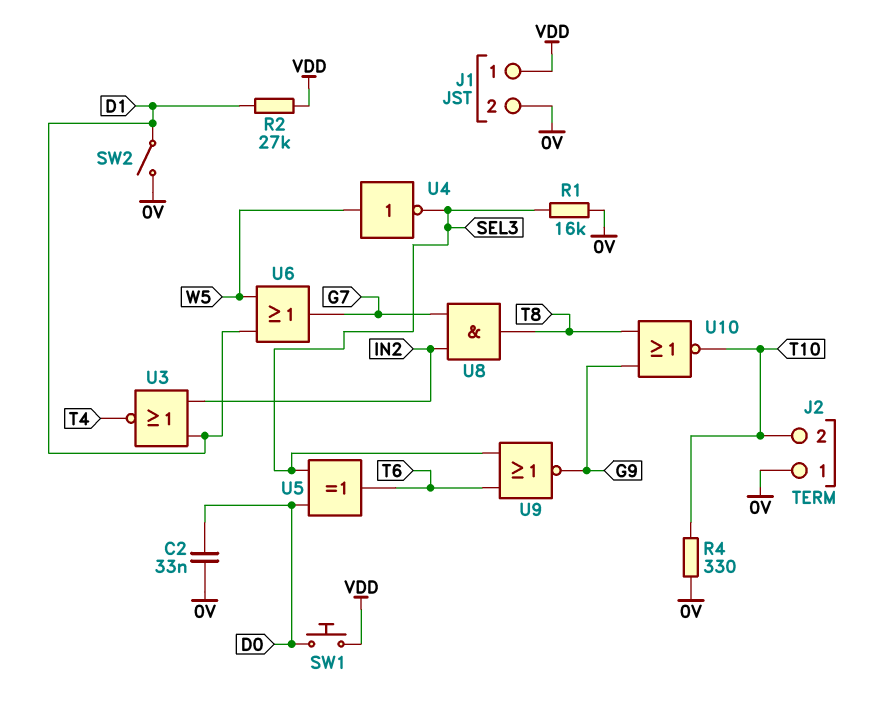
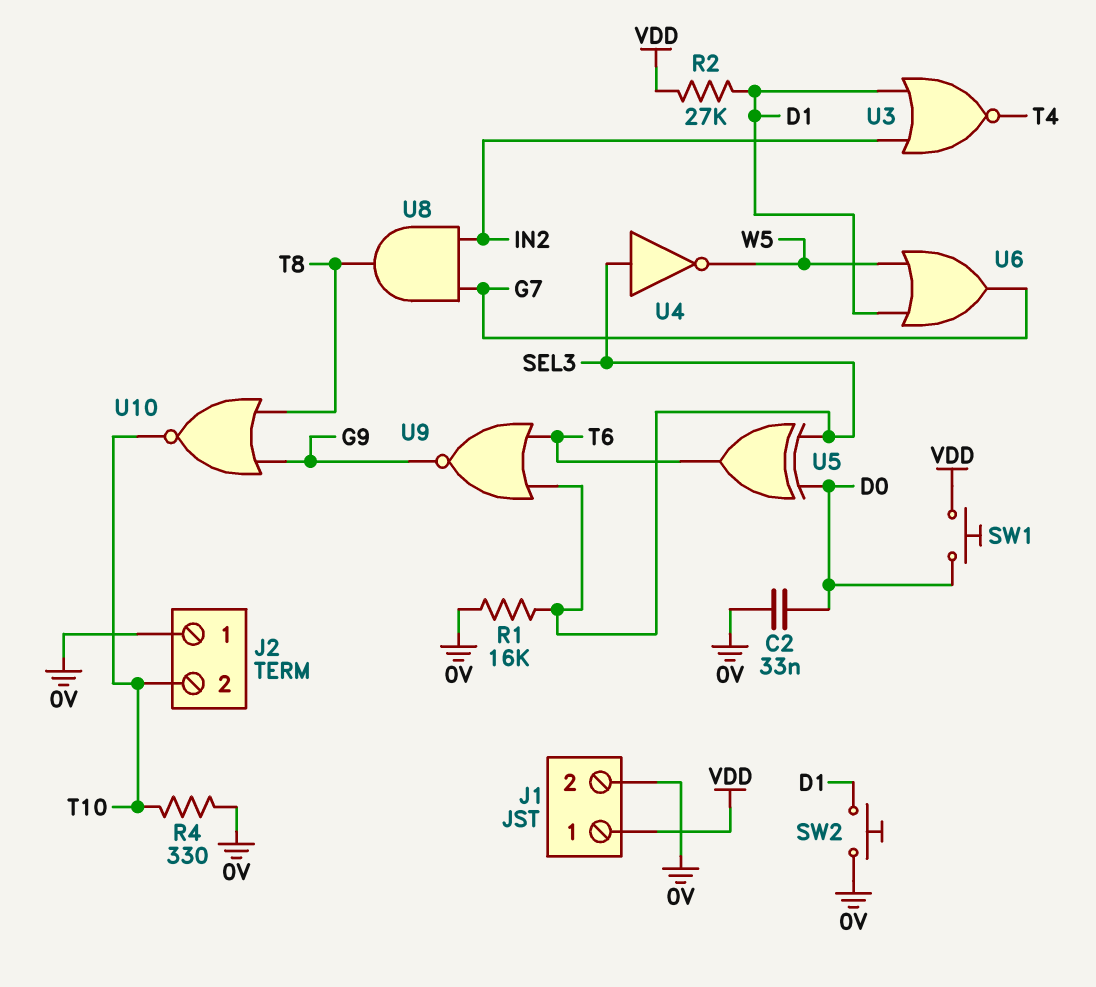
SW2: switch (0V, D1) -> button (0V, D1)
U4: NOT (in W5, out SEL3) -> NOT (in SEL3, out W5)

